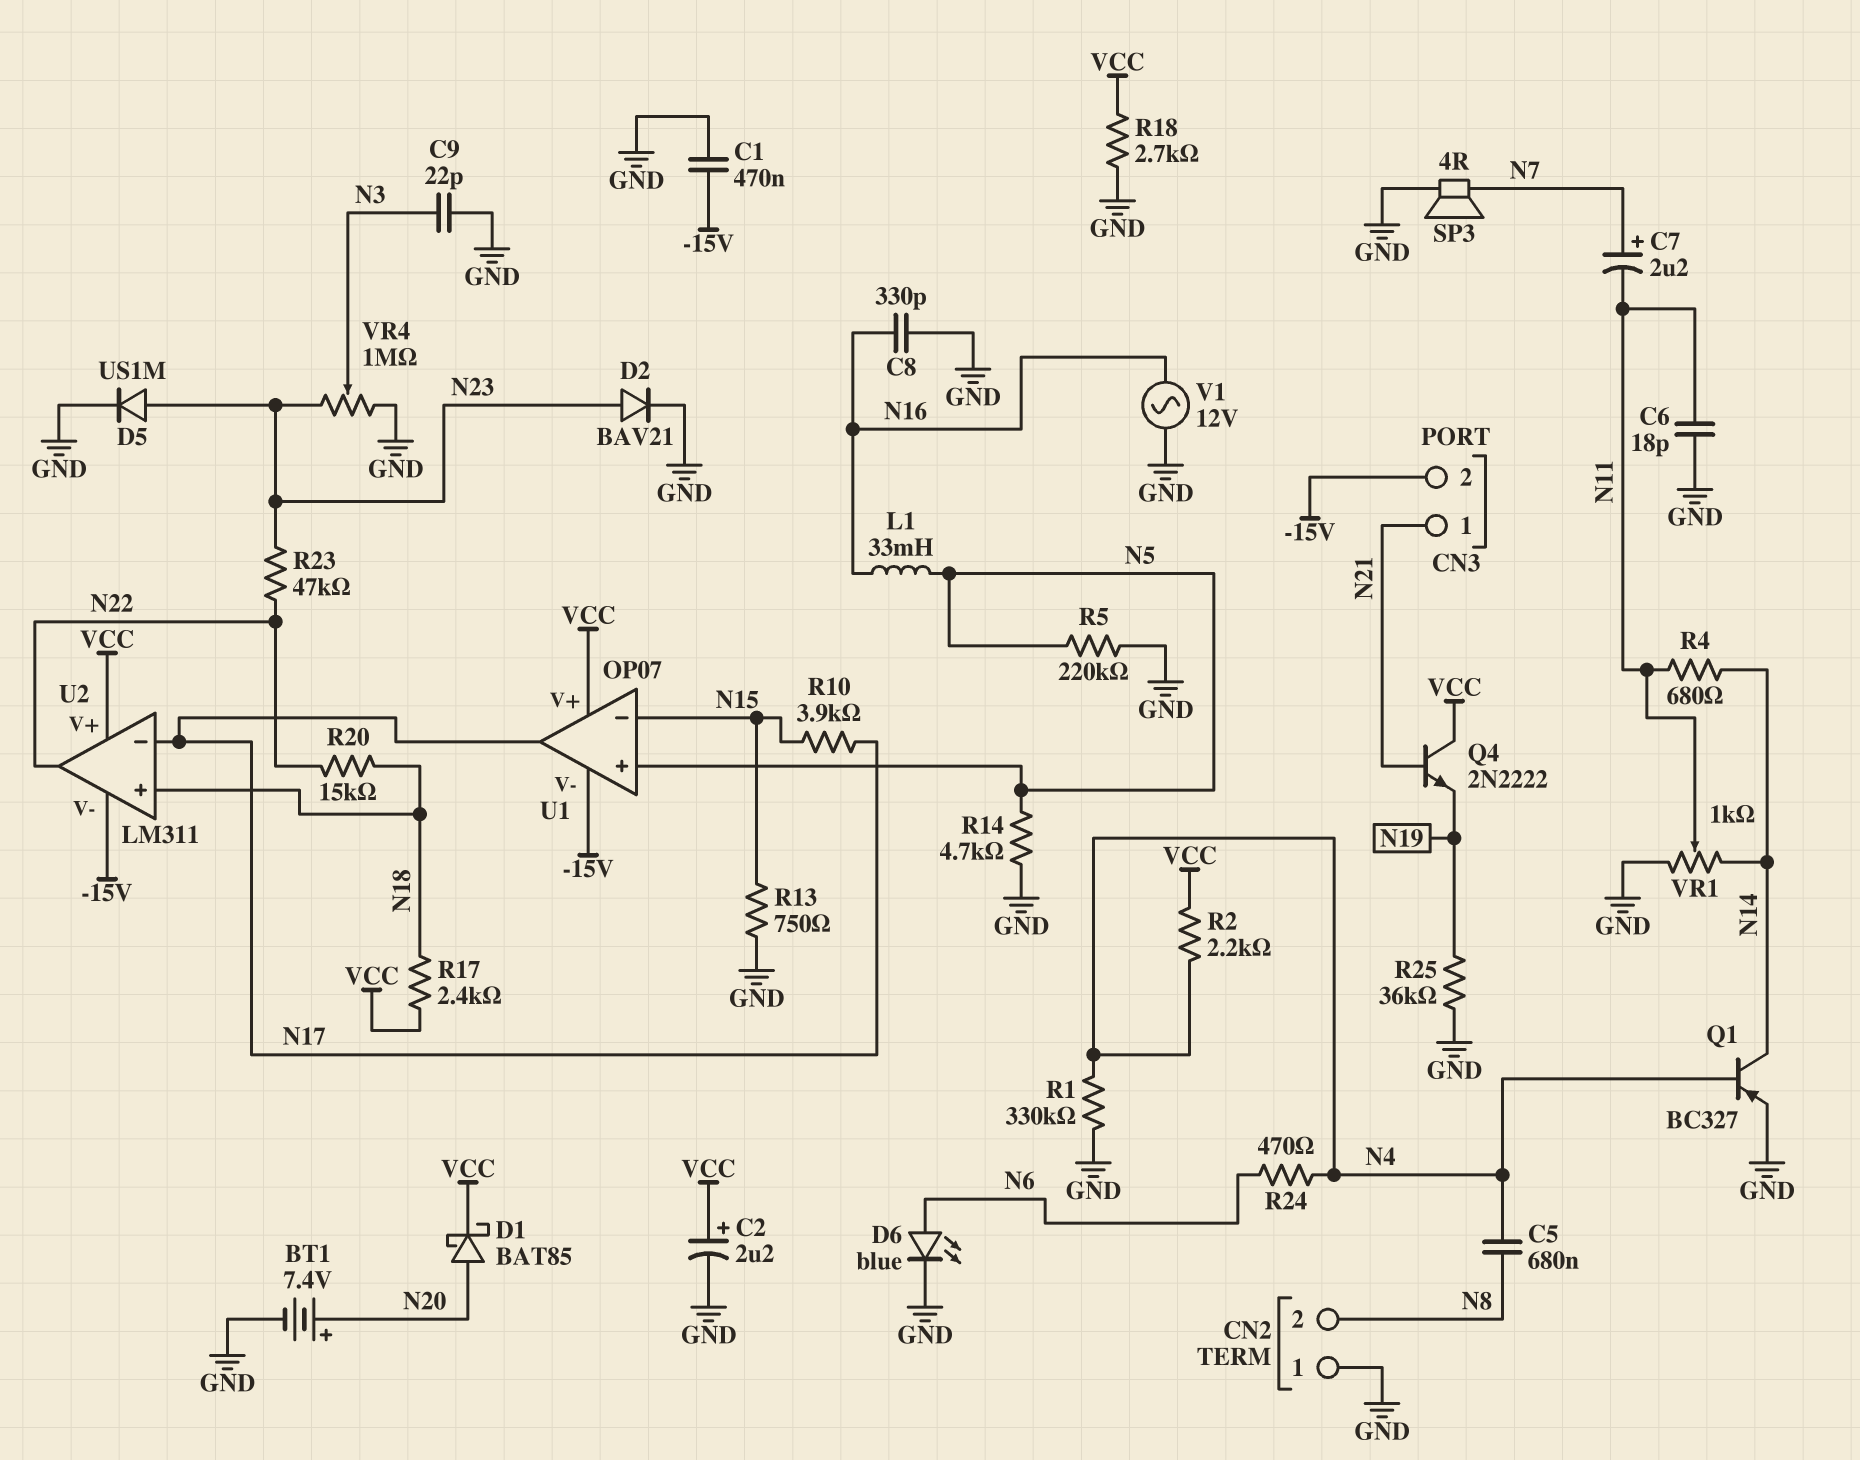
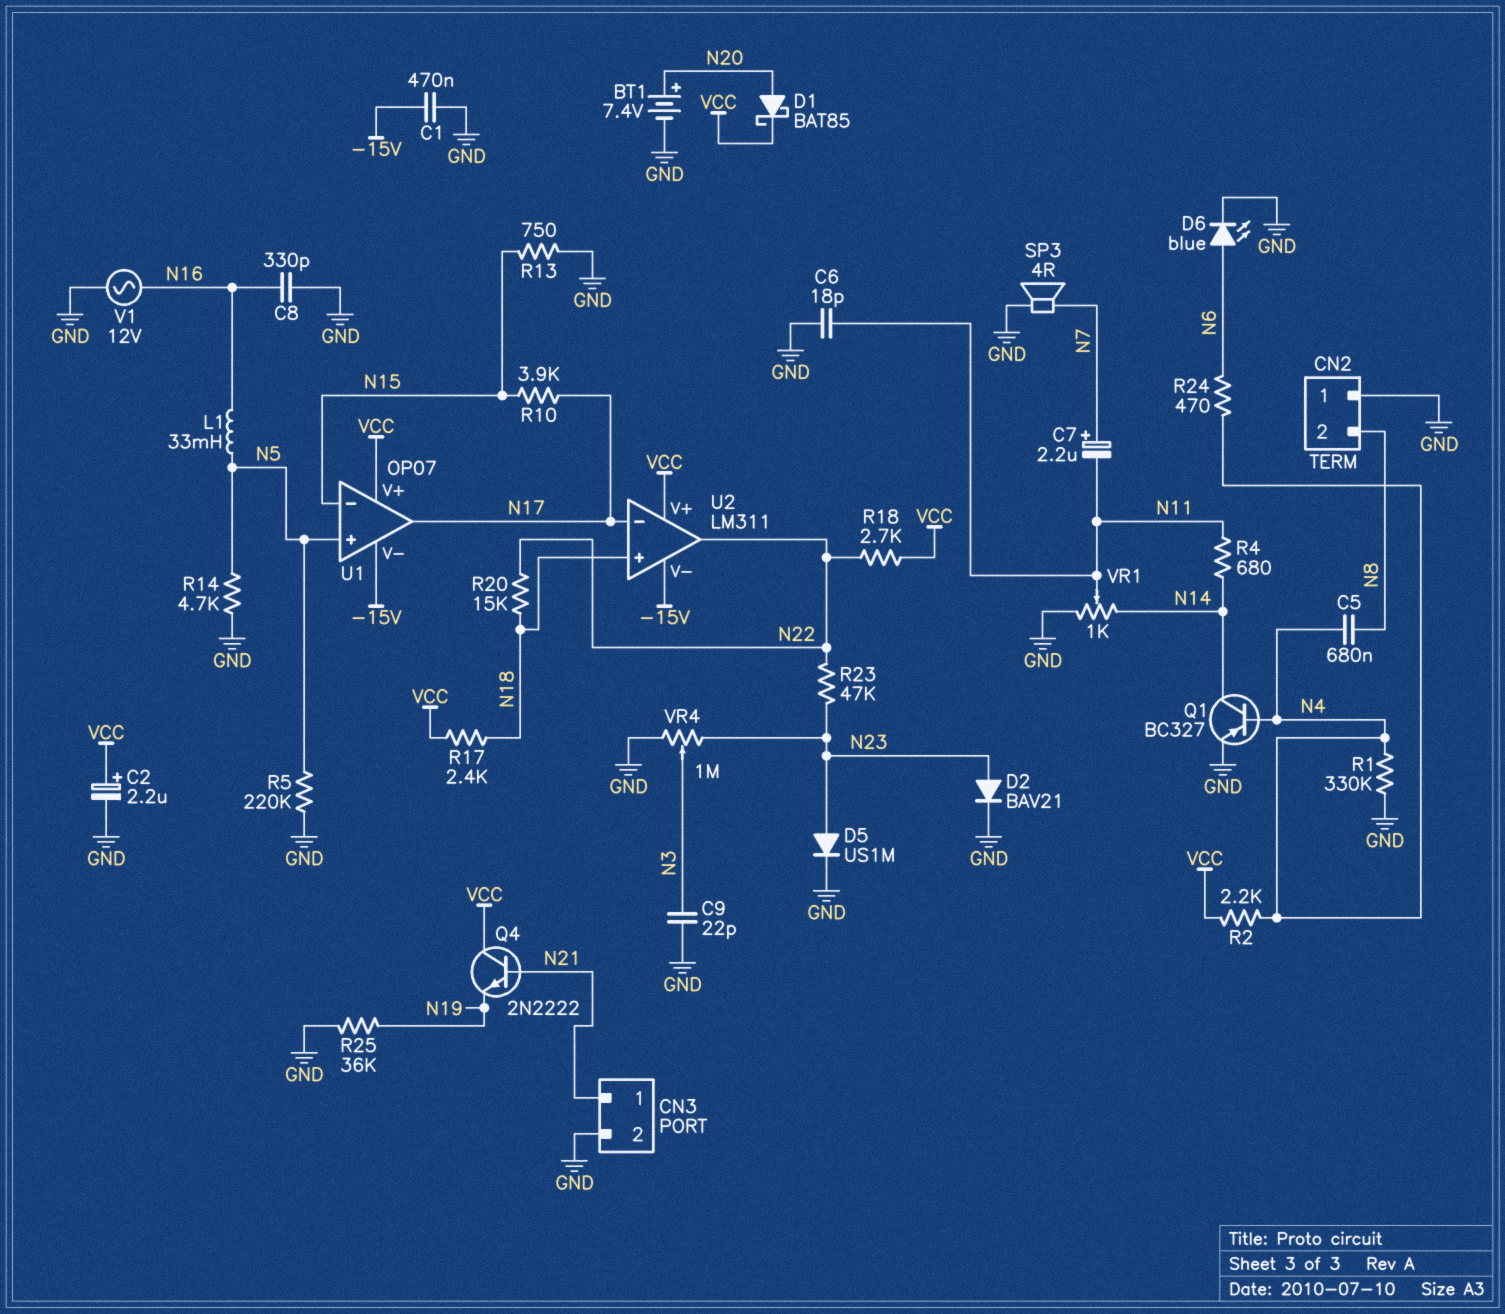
CN3 pin 2: -15V -> GND
R18: 2.7k (GND, VCC) -> 2.7k (N22, VCC)

